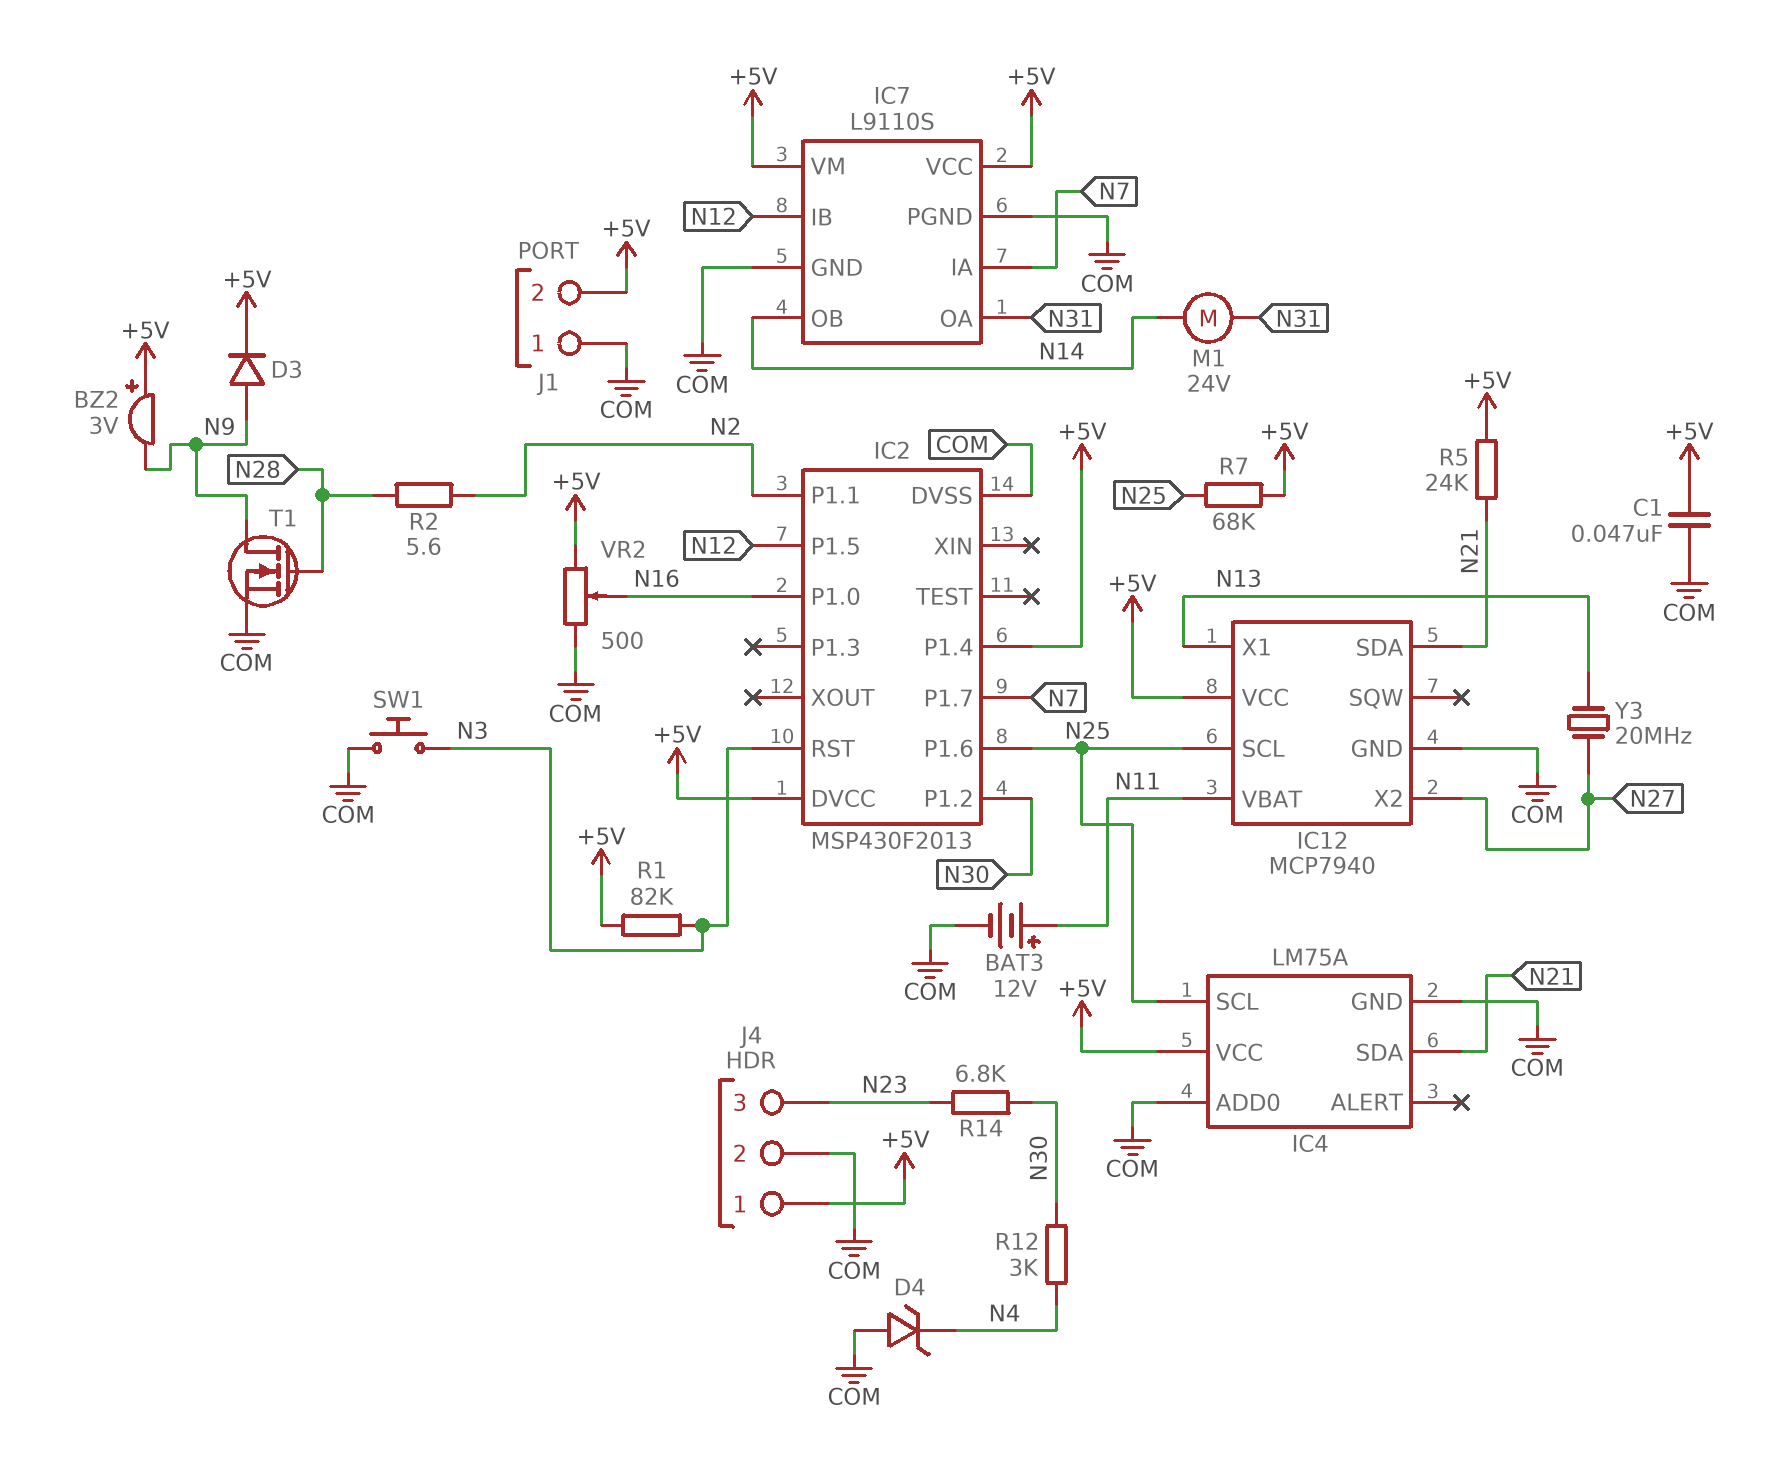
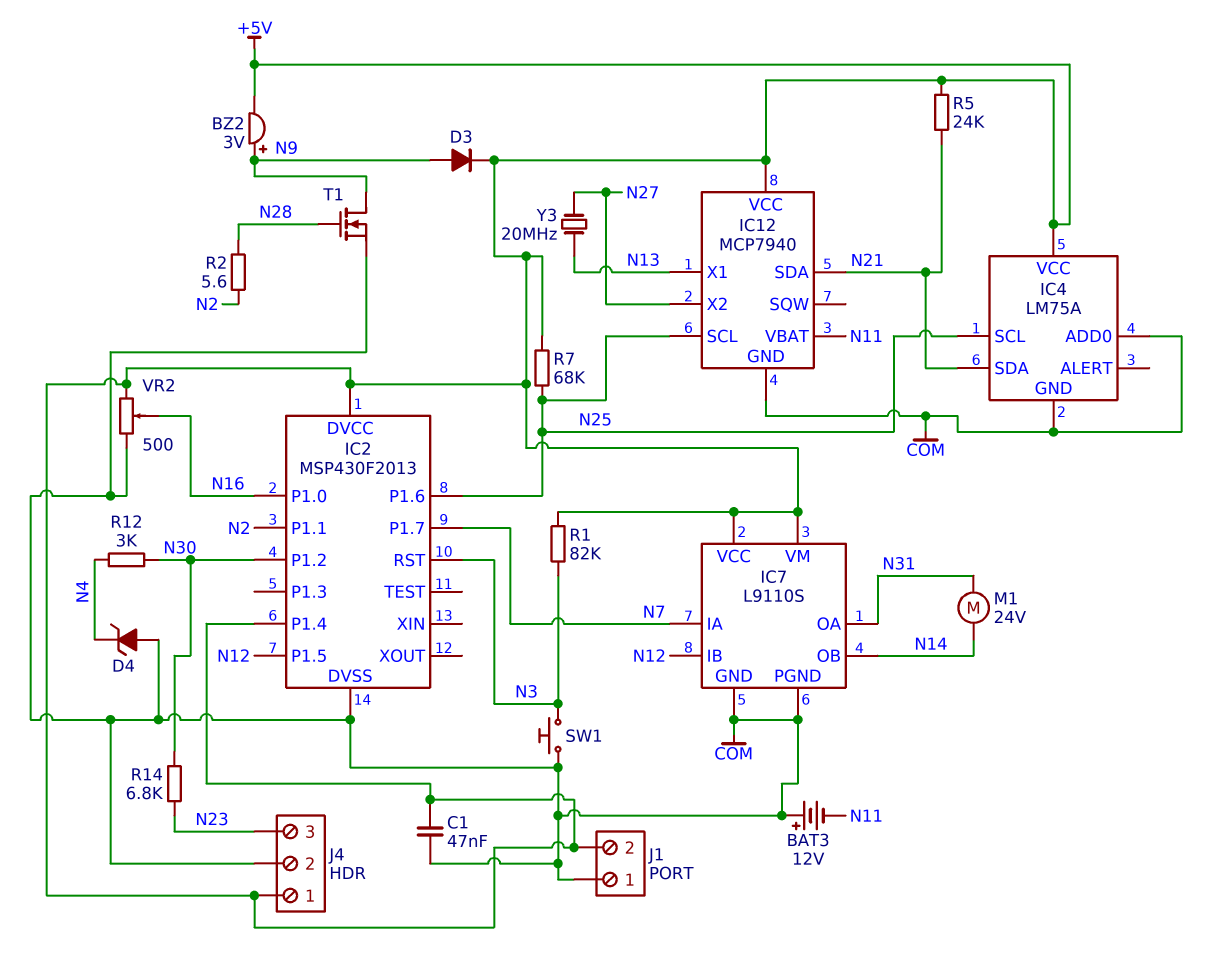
BAT3: 12V (plus N11, minus COM) -> 12V (plus COM, minus N11)
BZ2: buzzer 3V (plus +5V, minus N9) -> buzzer 3V (plus N9, minus +5V)

